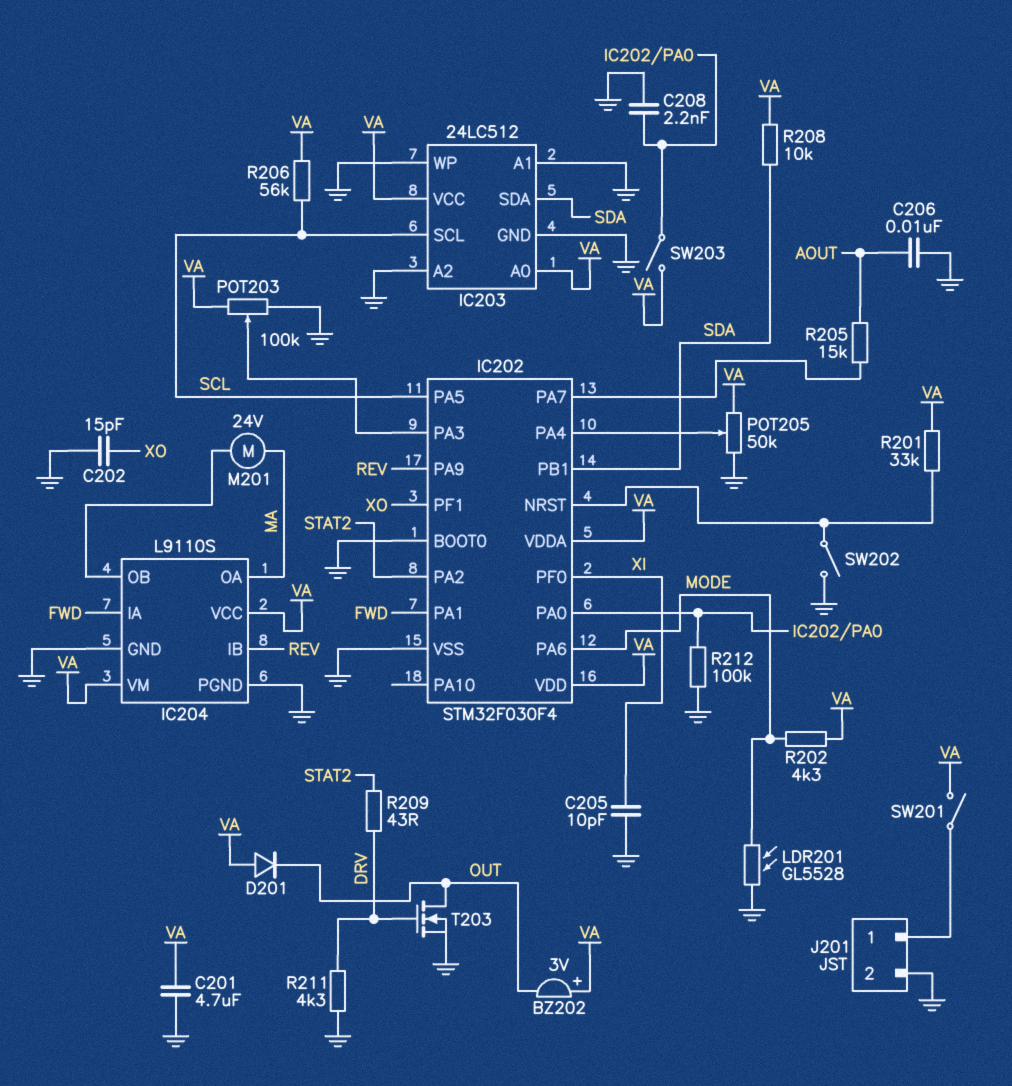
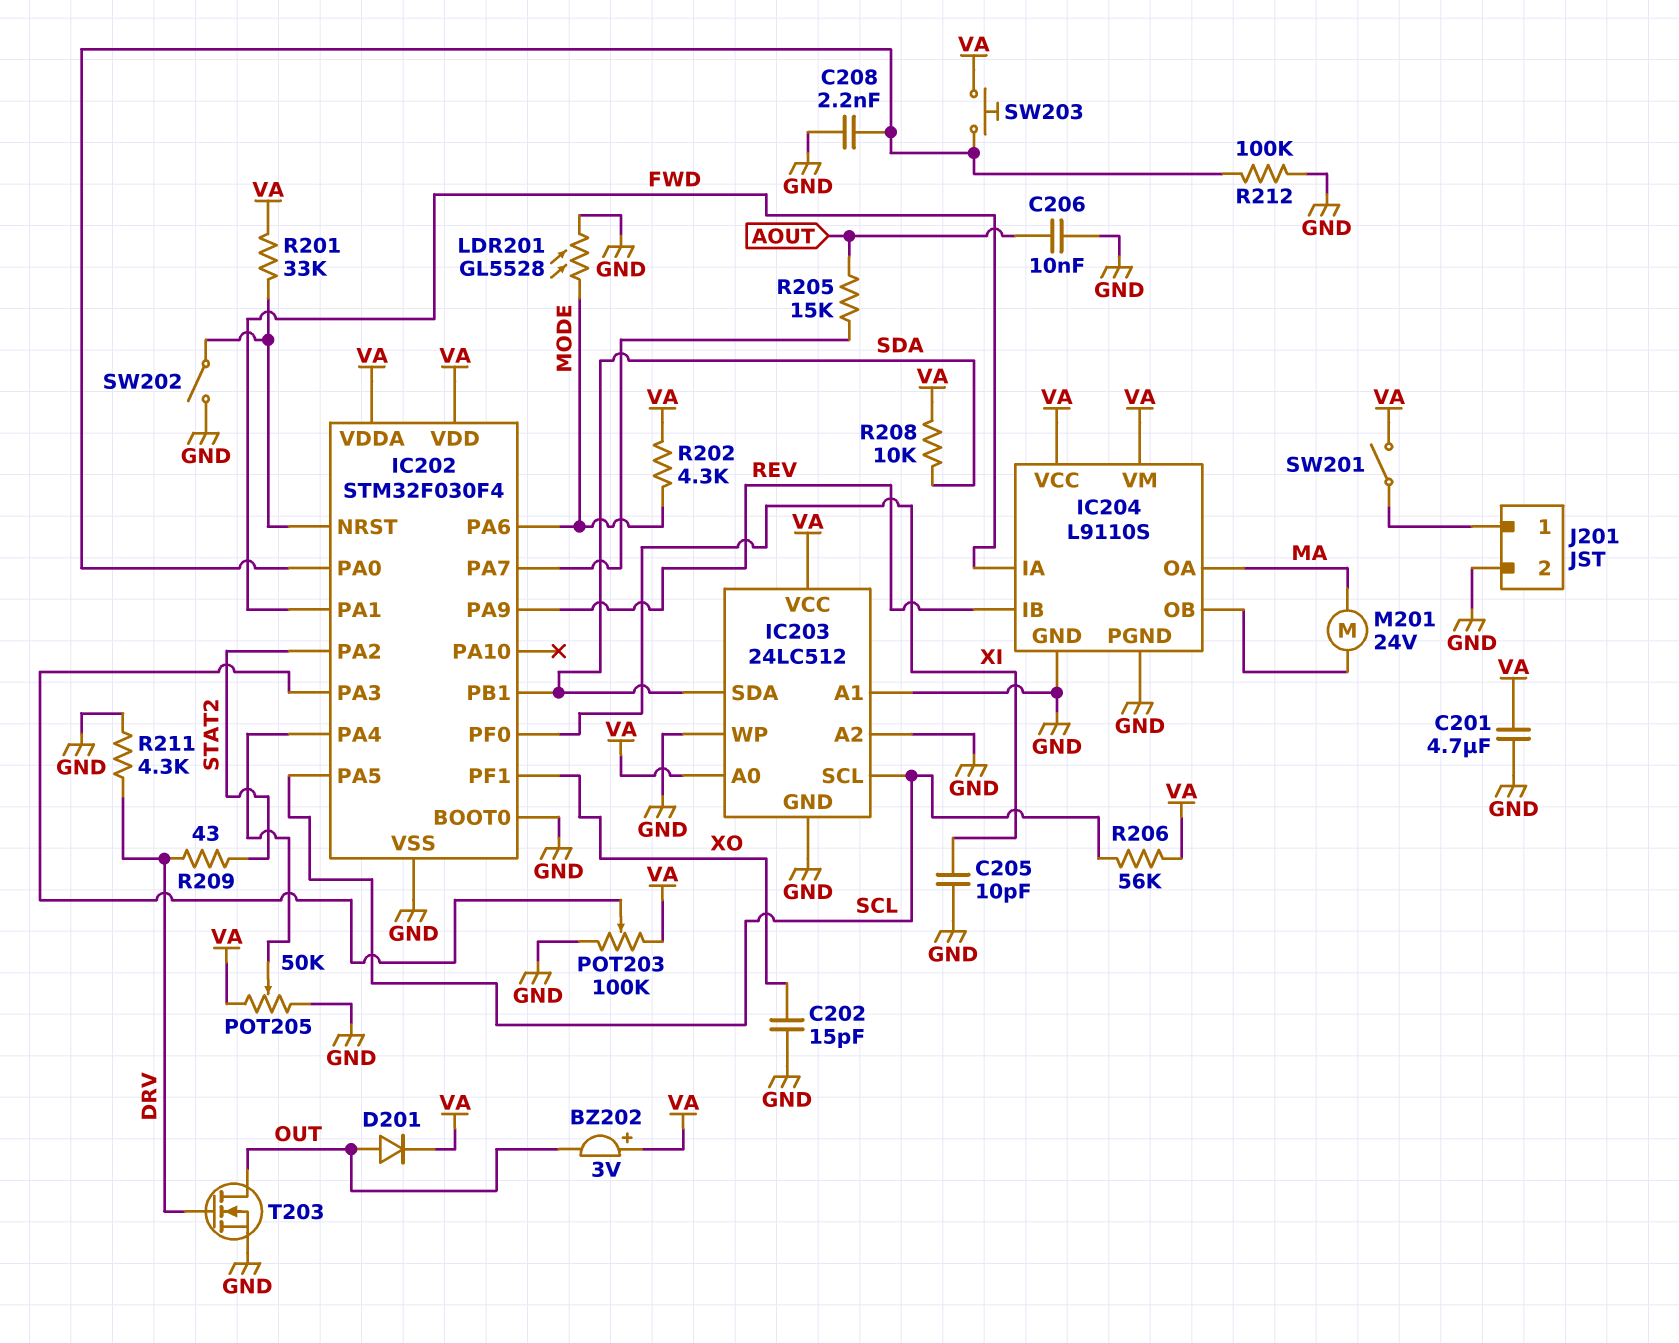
D201: diode (A VA, K OUT) -> diode (A OUT, K VA)
SW203: switch (IC202/PA0, VA) -> button (IC202/PA0, VA)

